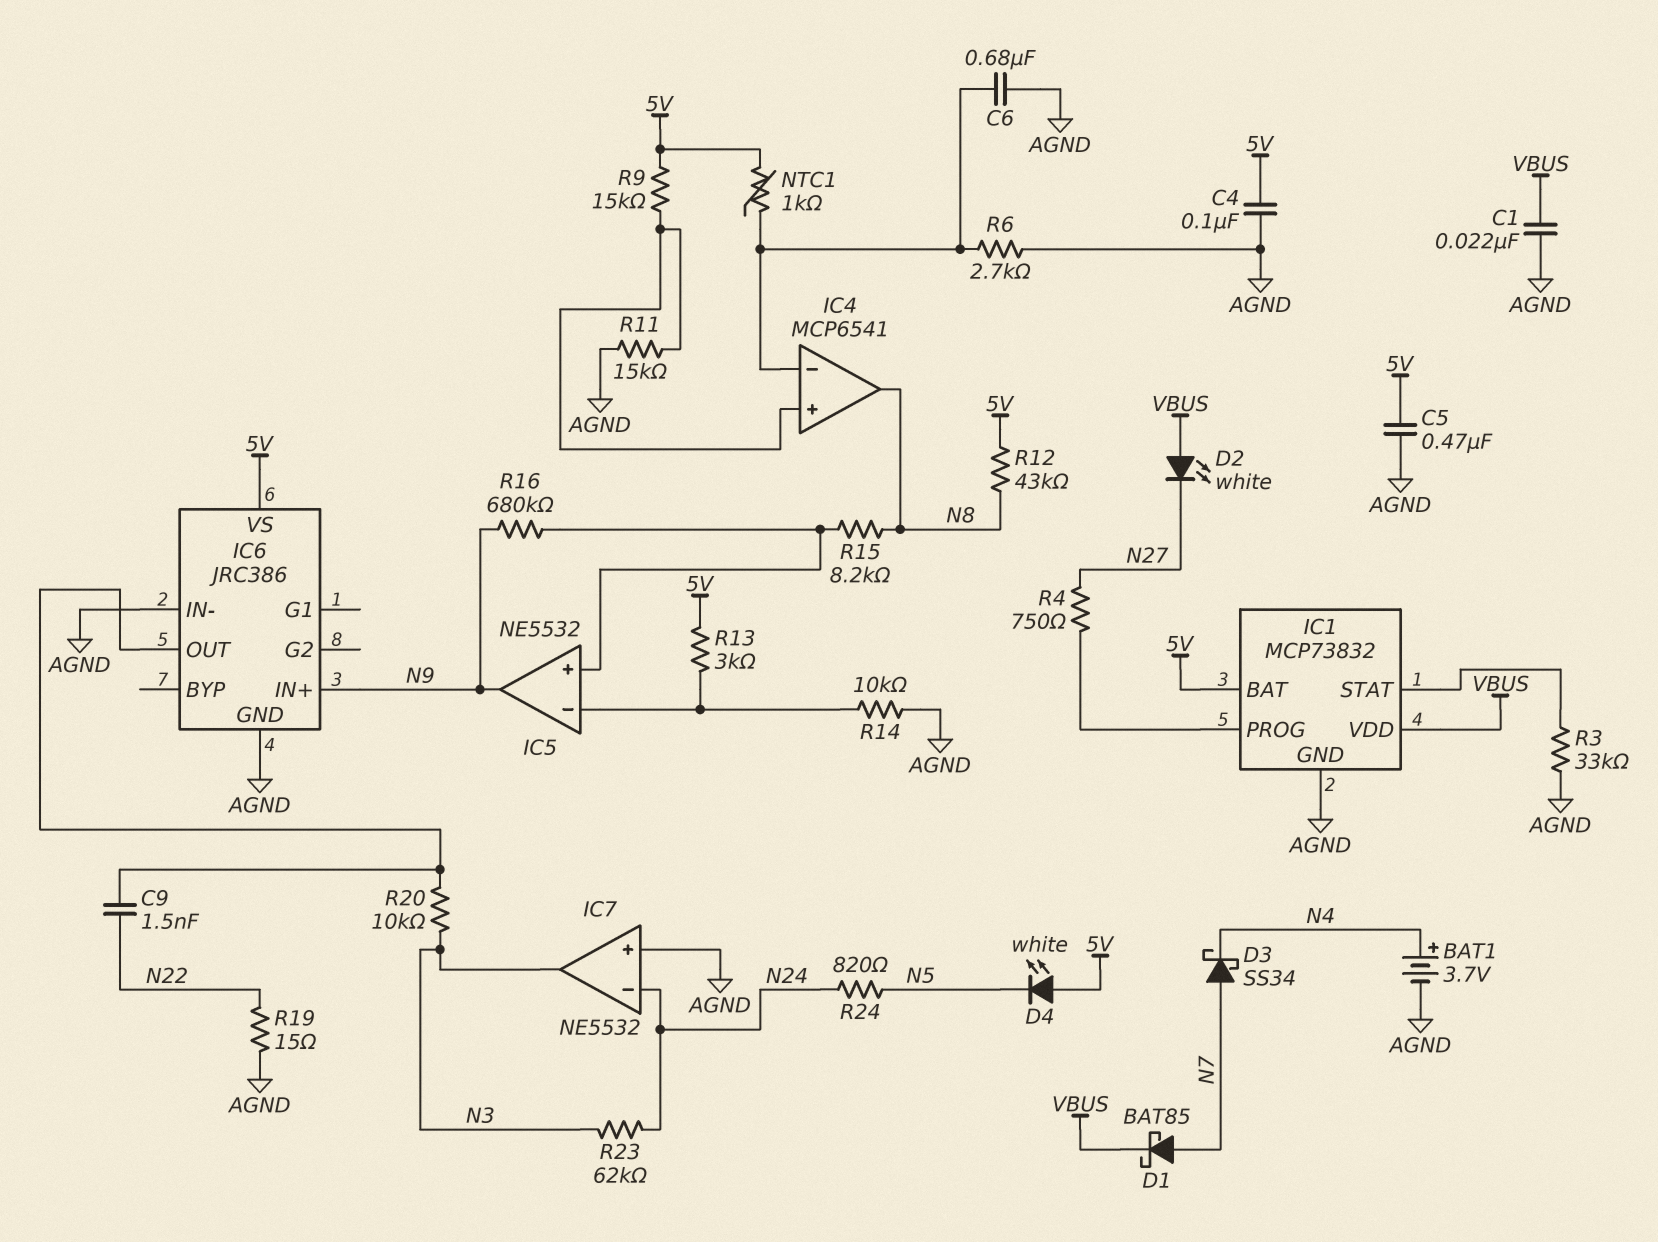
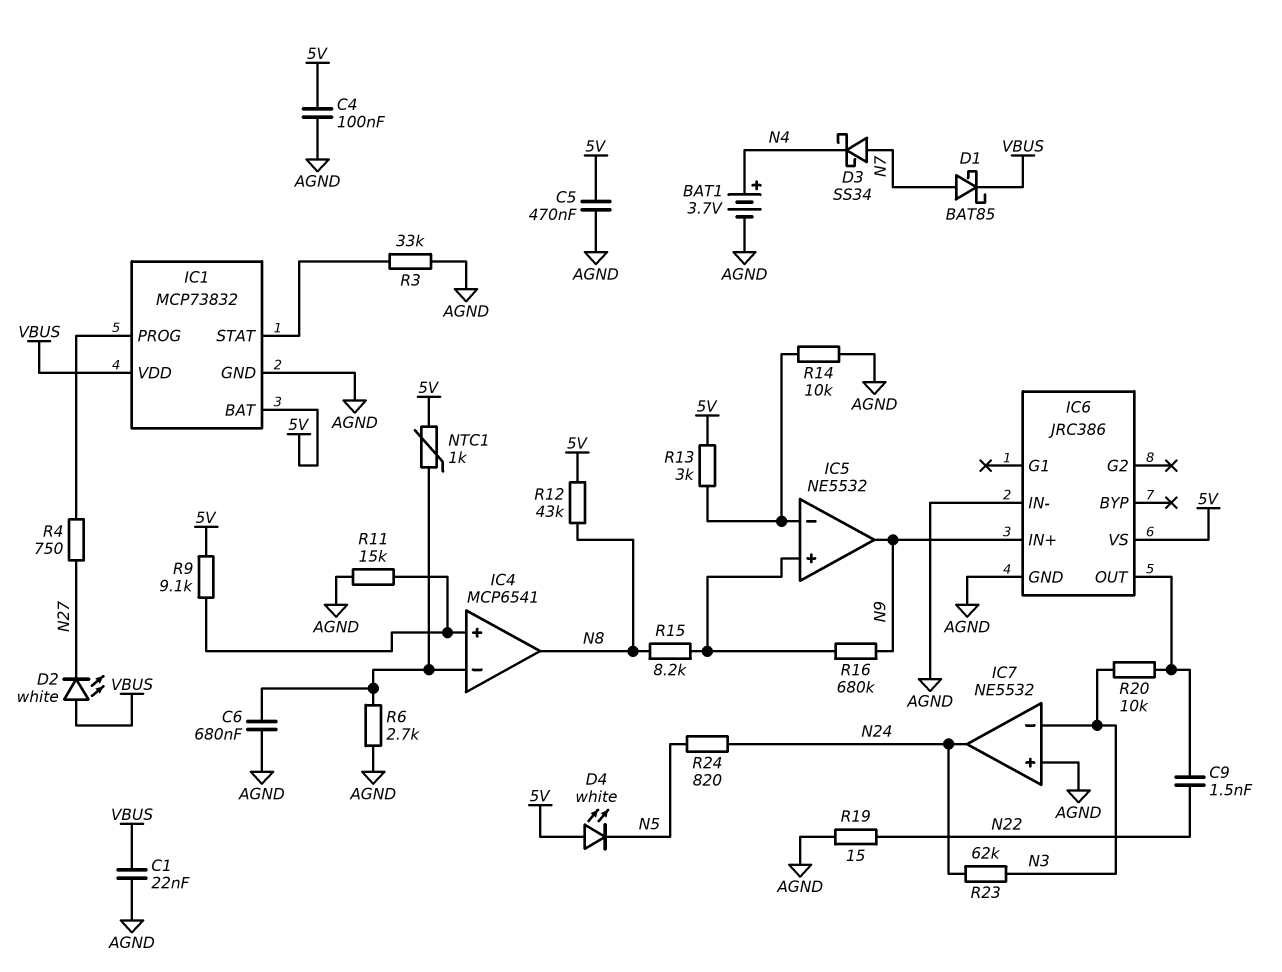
IC7 pin in-: N24 -> N3
IC7 pin out: N3 -> N24
R9: 15k (5V, IC4/in+) -> 9.1k (5V, IC4/in+)

